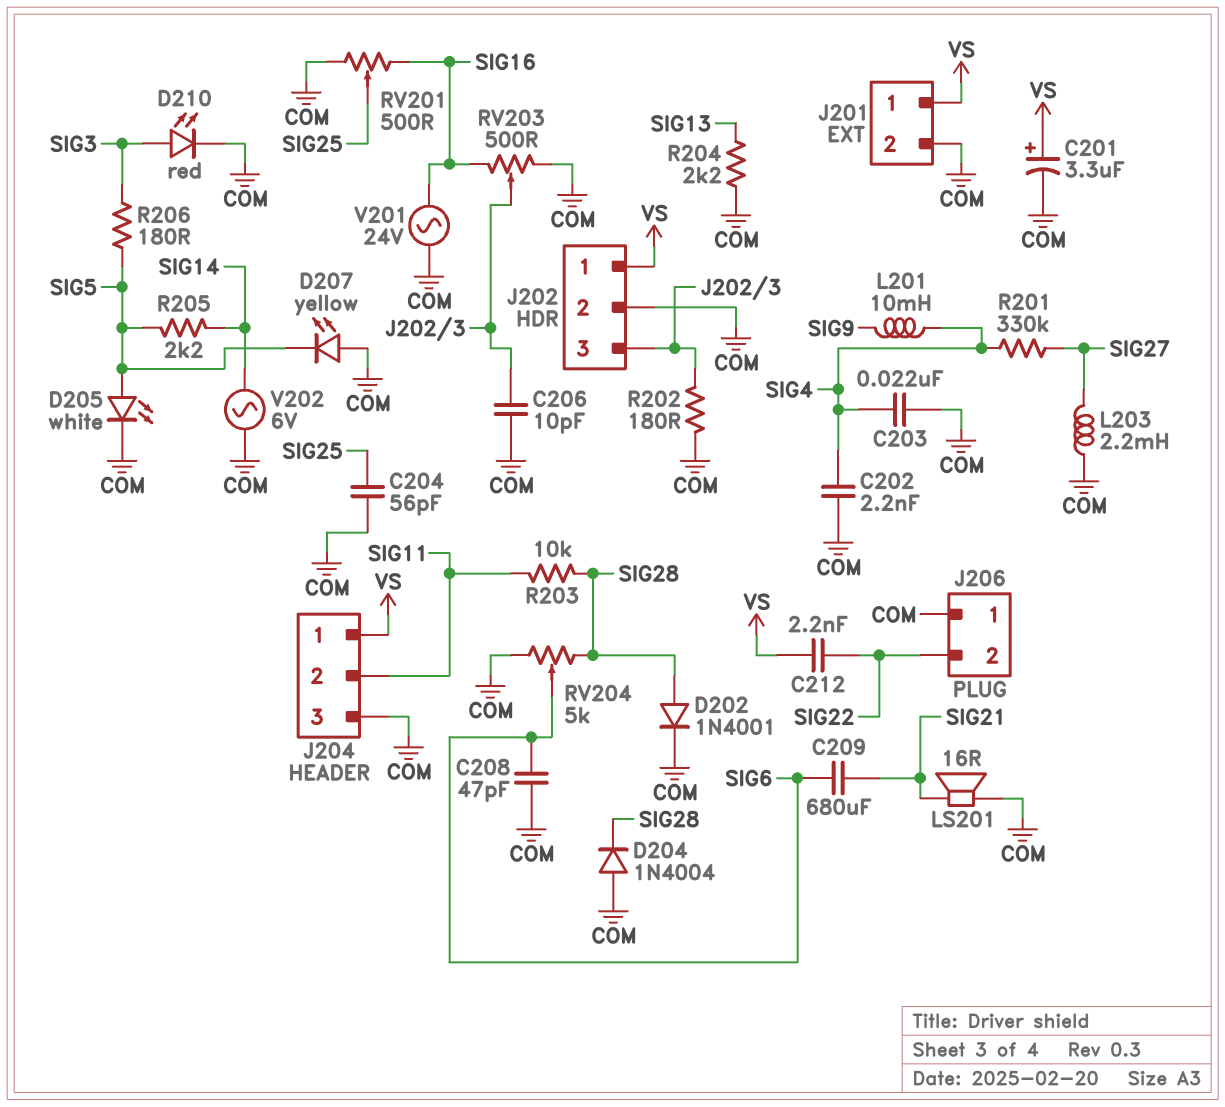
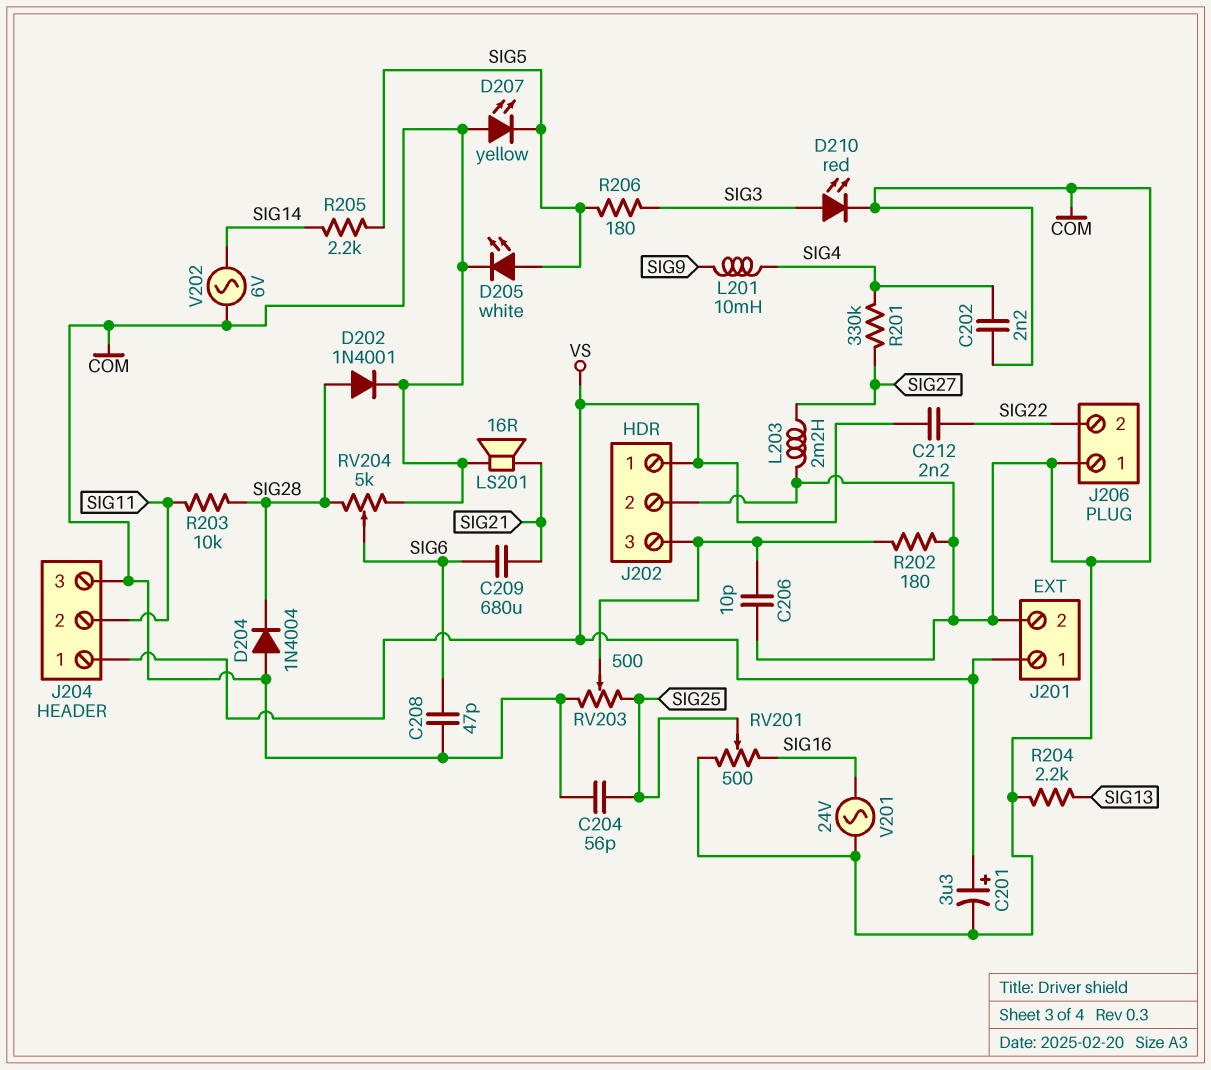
C203: 22nF (COM, SIG4) -> none
RV203: 500 (COM, SIG16, wiper J202/3) -> 500 (COM, SIG25, wiper J202/3)

